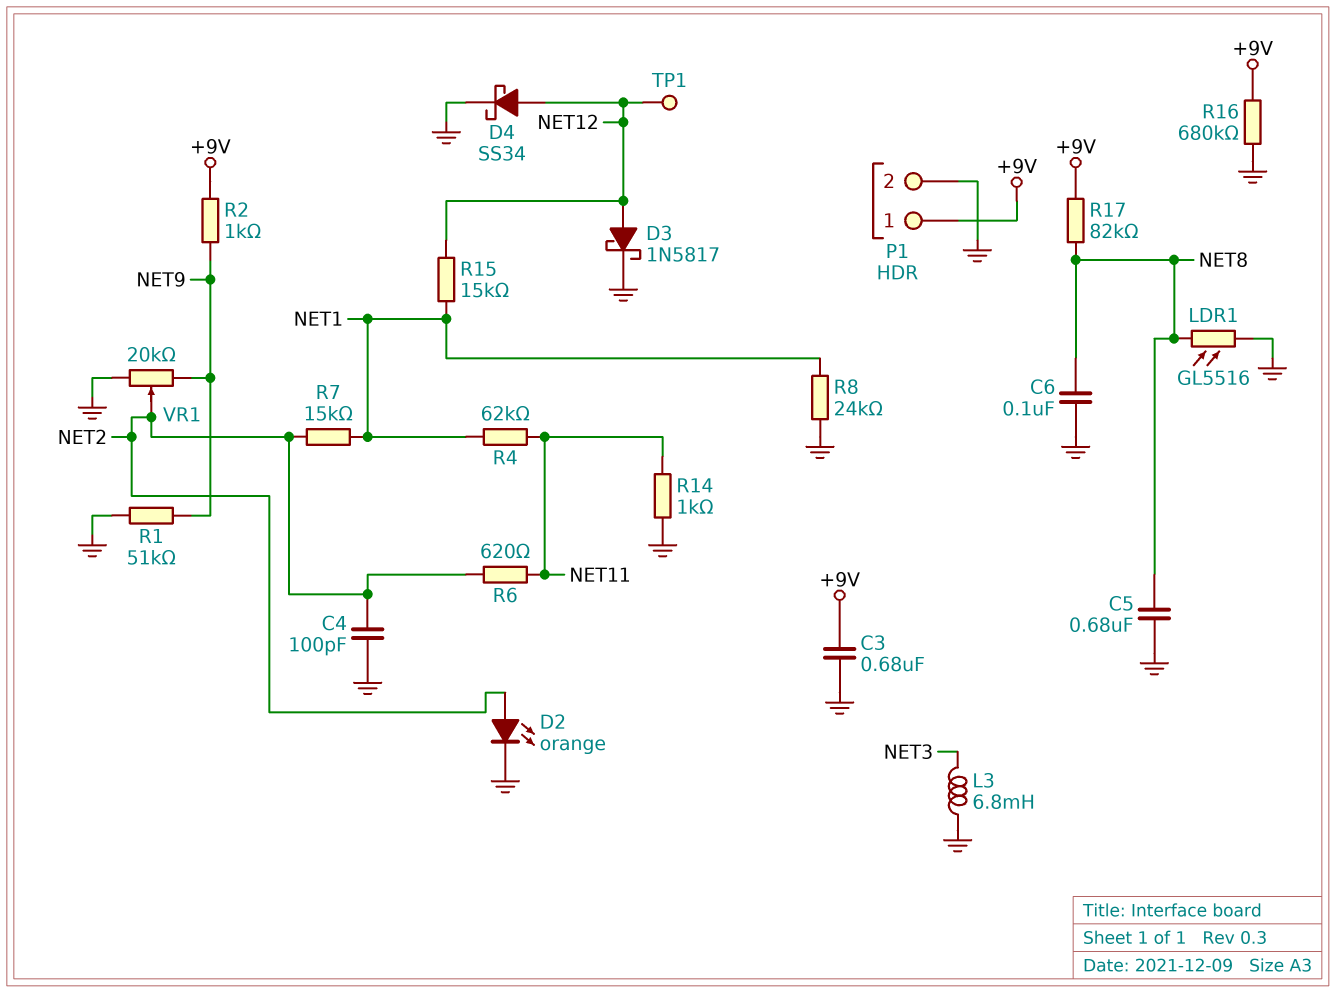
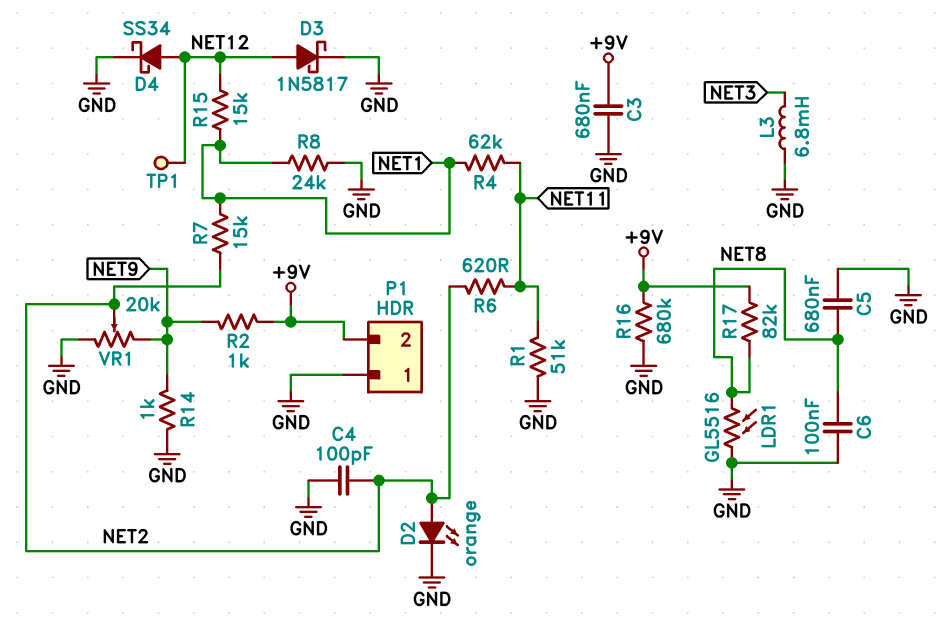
P1 pin 1: +9V -> GND
P1 pin 2: GND -> +9V
R1: 51k (GND, NET9) -> 51k (GND, NET11)
R14: 1k (GND, NET11) -> 1k (GND, NET9)

